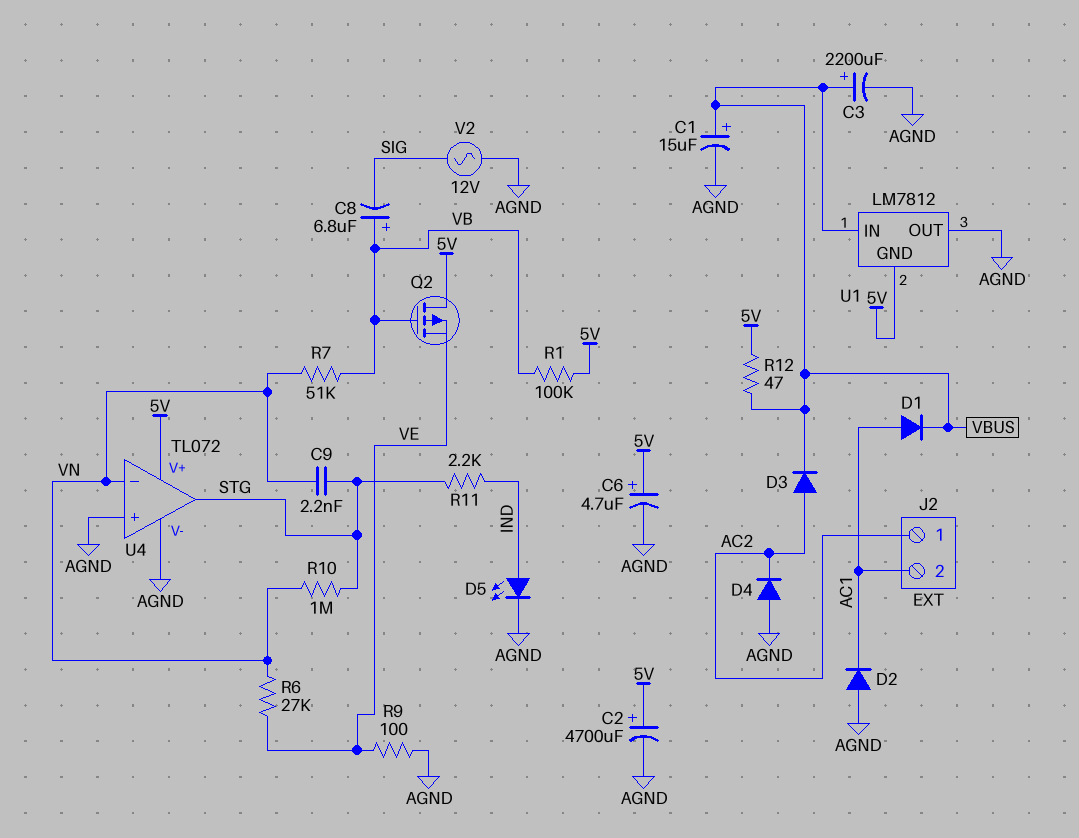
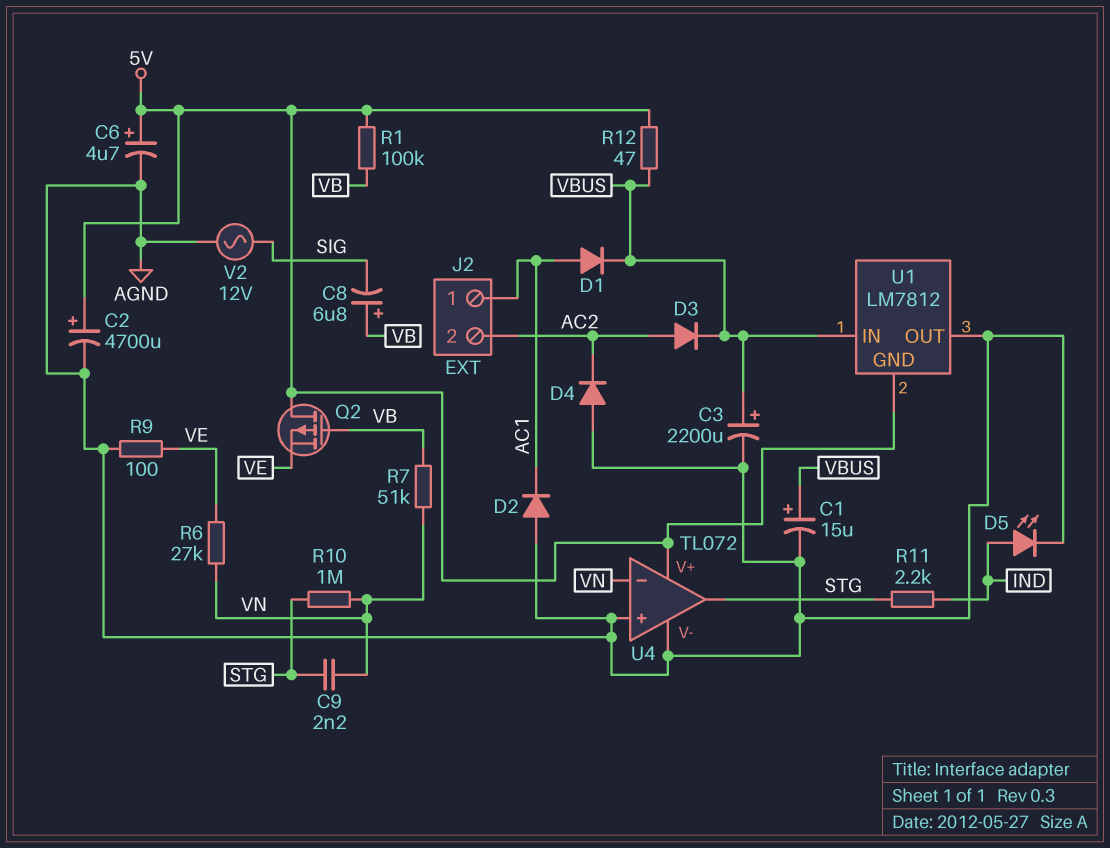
J2 pin 1: AC2 -> AC1
J2 pin 2: AC1 -> AC2

